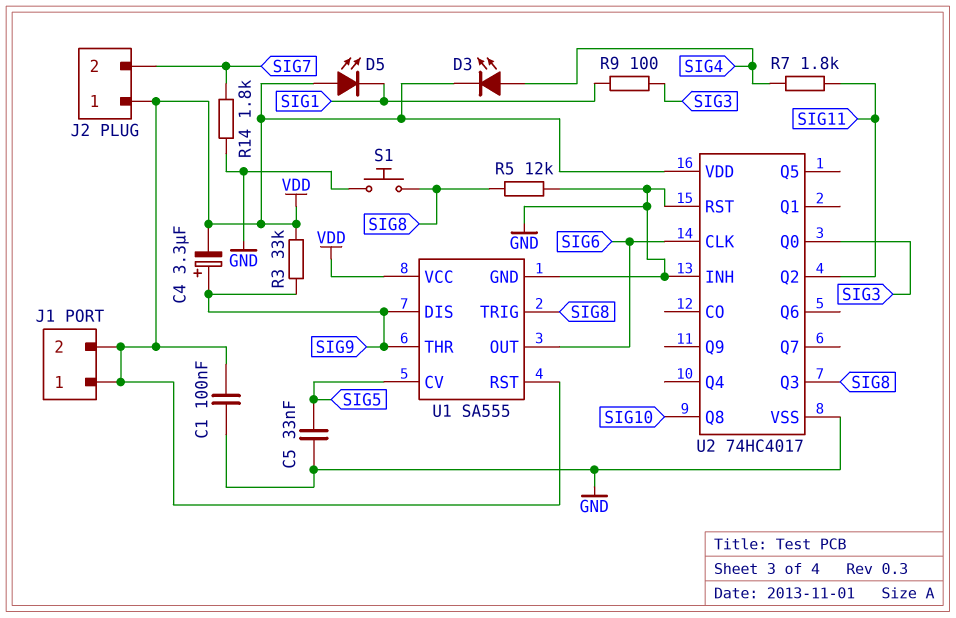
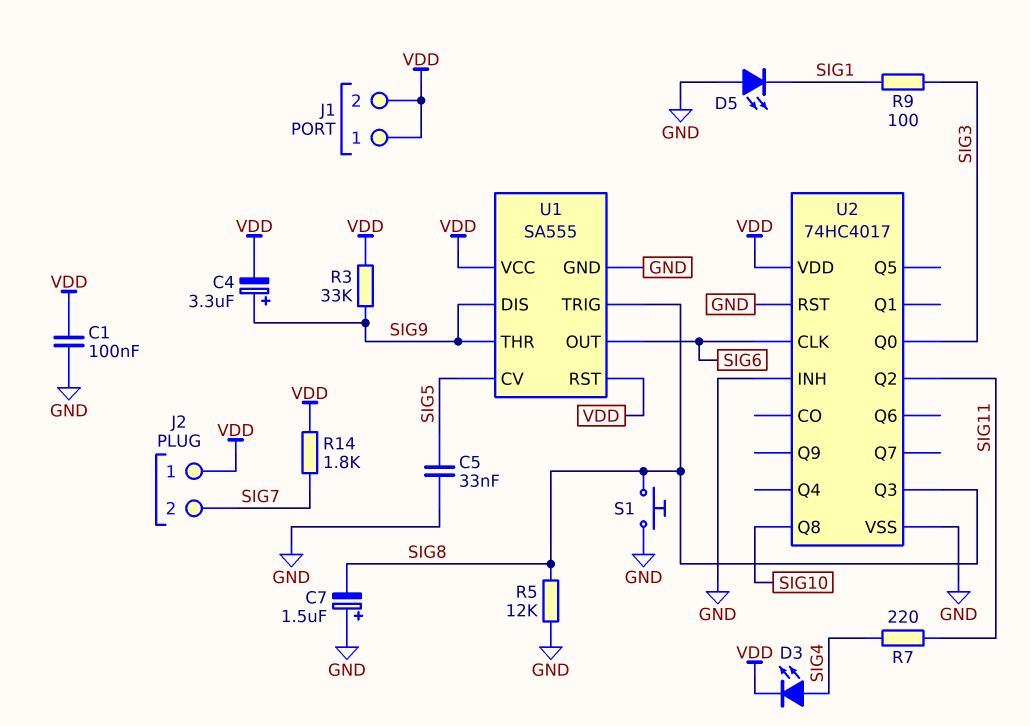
C7: none -> 1.5uF (plus GND, minus SIG8)
D5: LED (A VDD, K SIG1) -> LED (A GND, K SIG1)
R7: 1.8k (SIG4, SIG11) -> 220 (SIG4, SIG11)
R14: 1.8k (GND, SIG7) -> 1.8k (SIG7, VDD)

